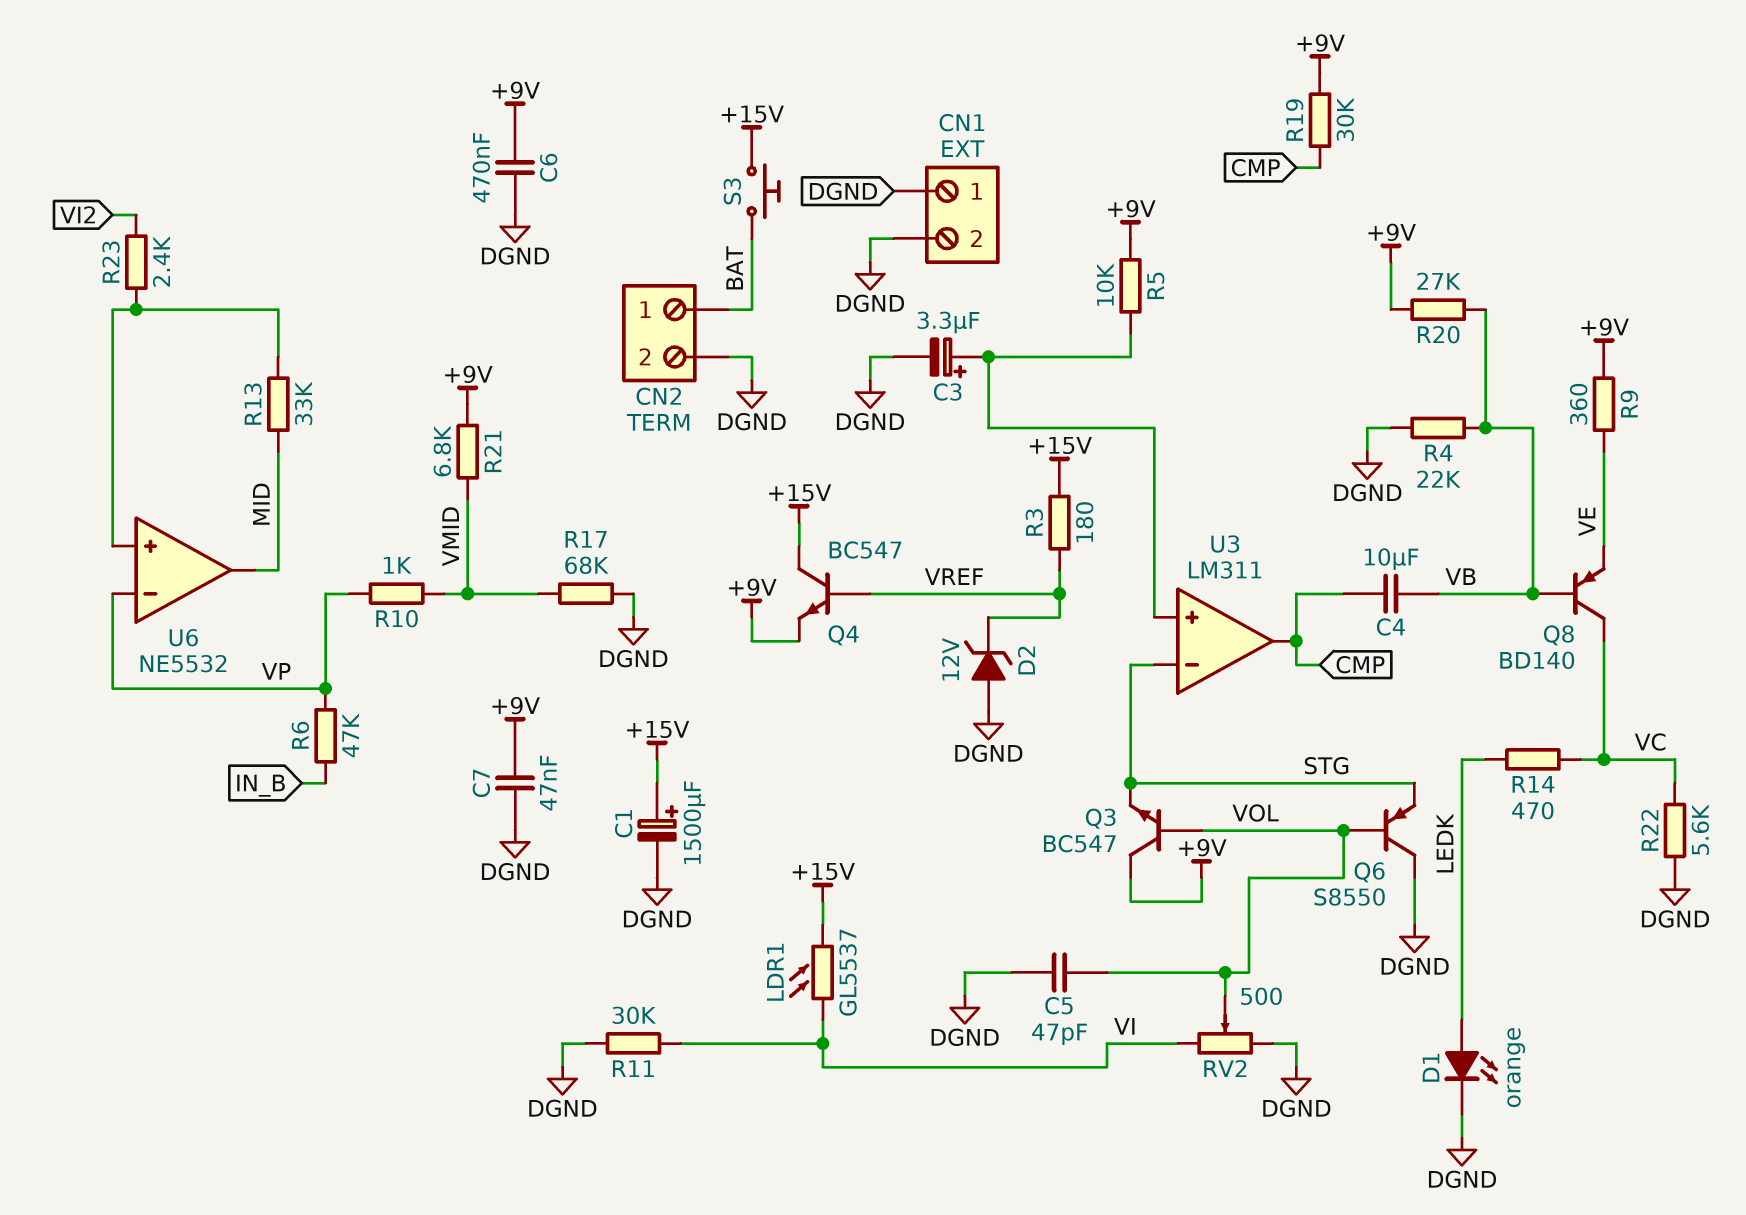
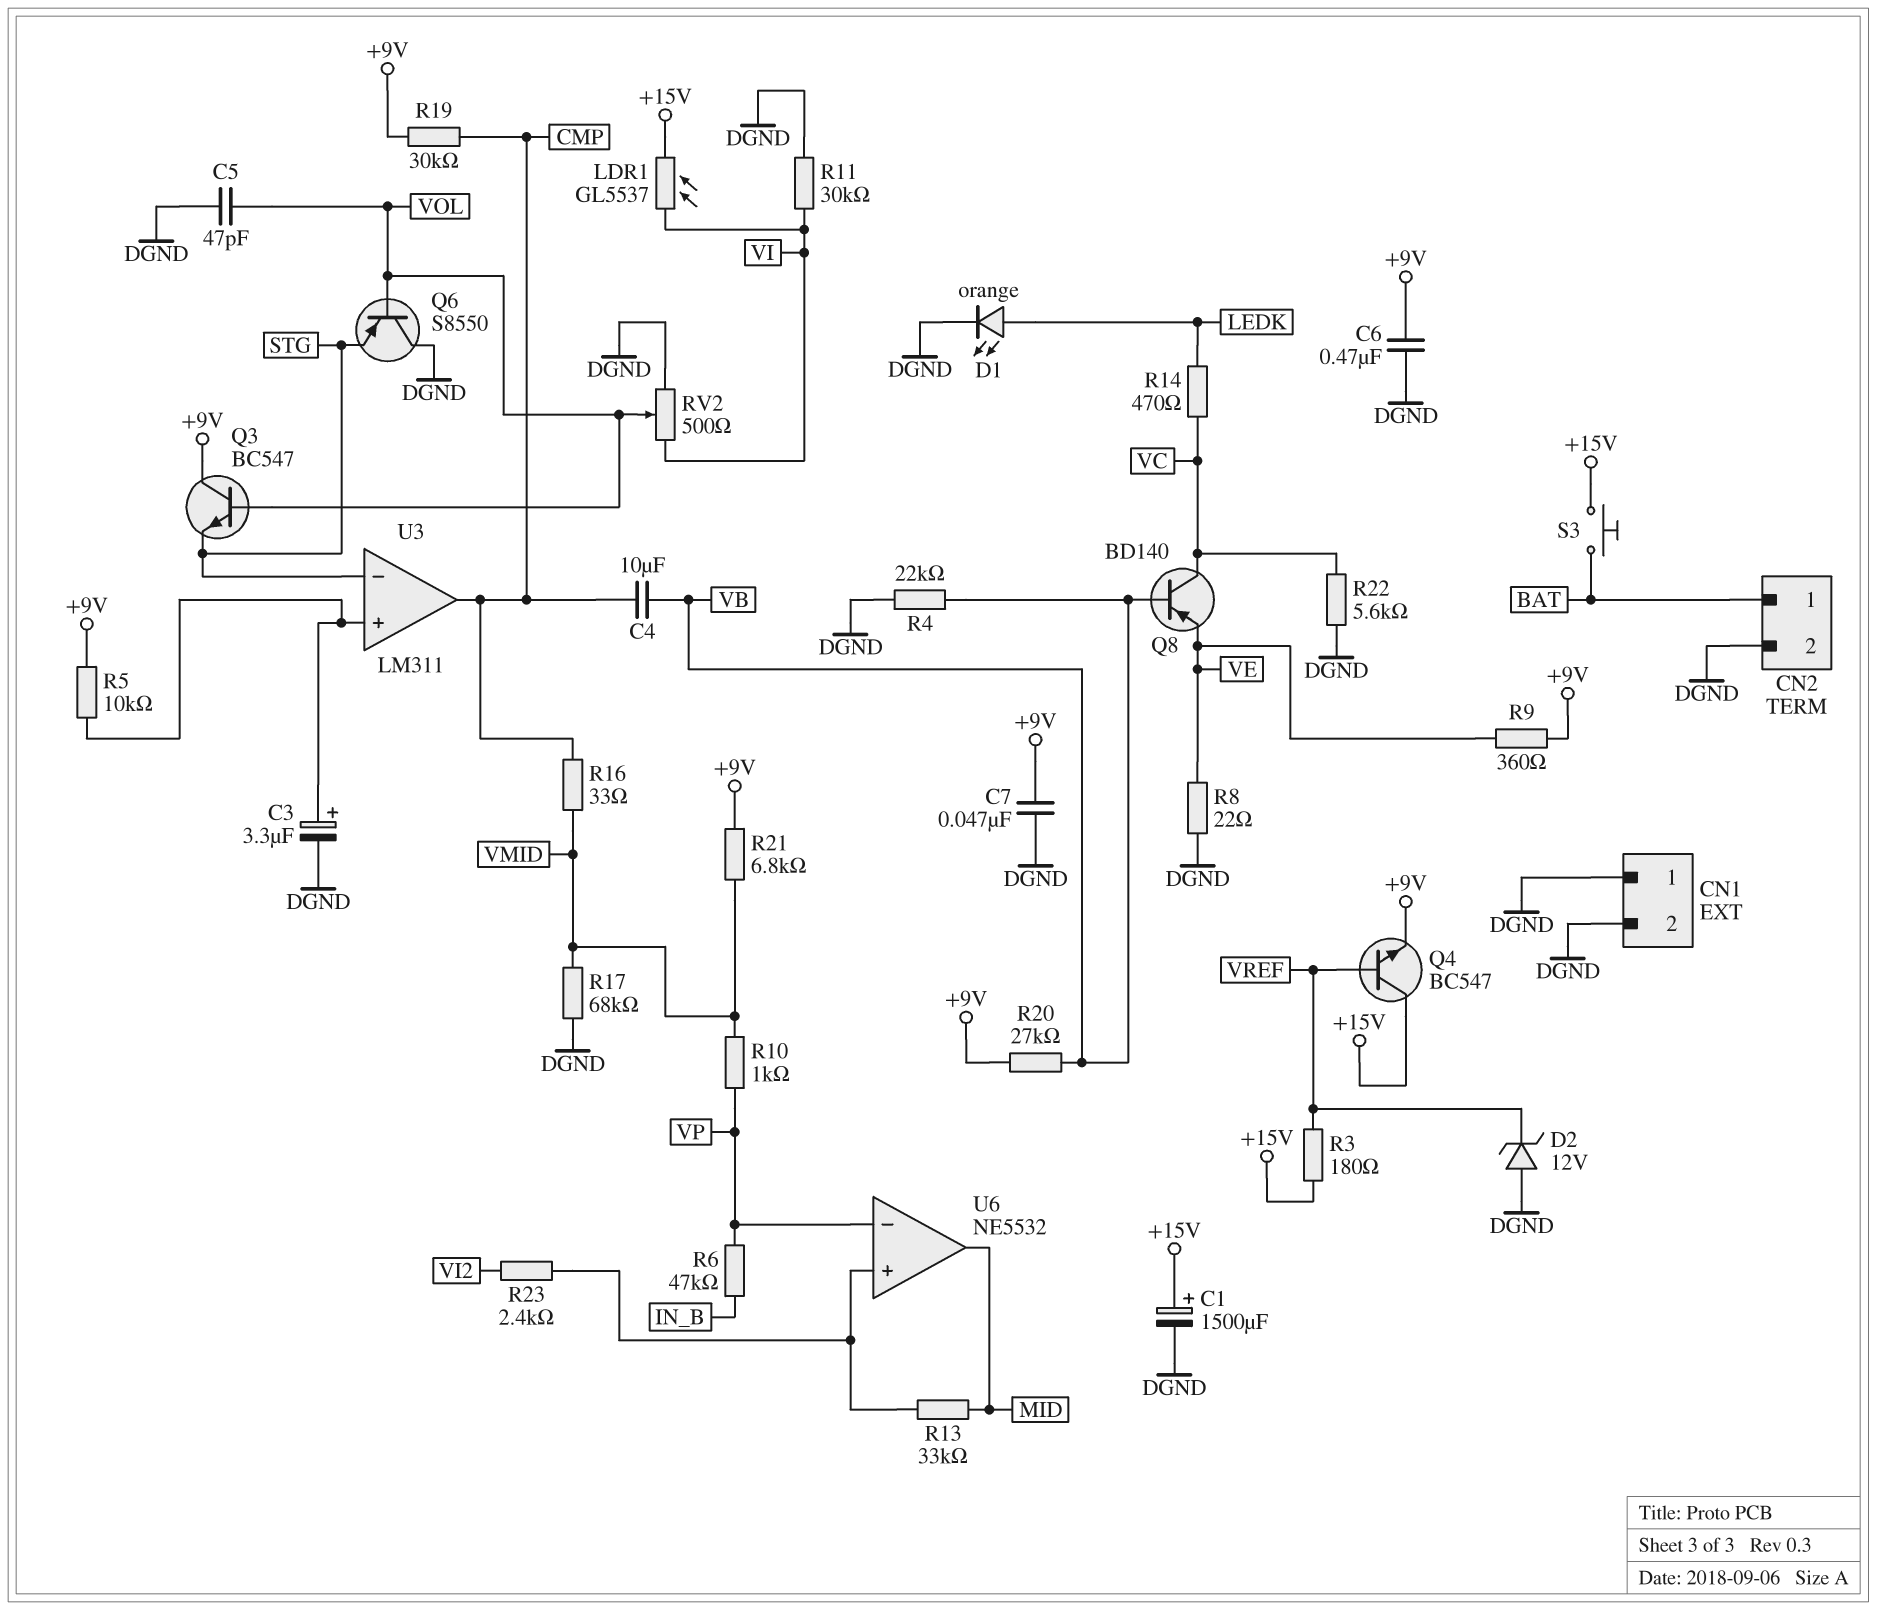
R8: none -> 22 (DGND, VE)
R16: none -> 33 (CMP, VMID)

